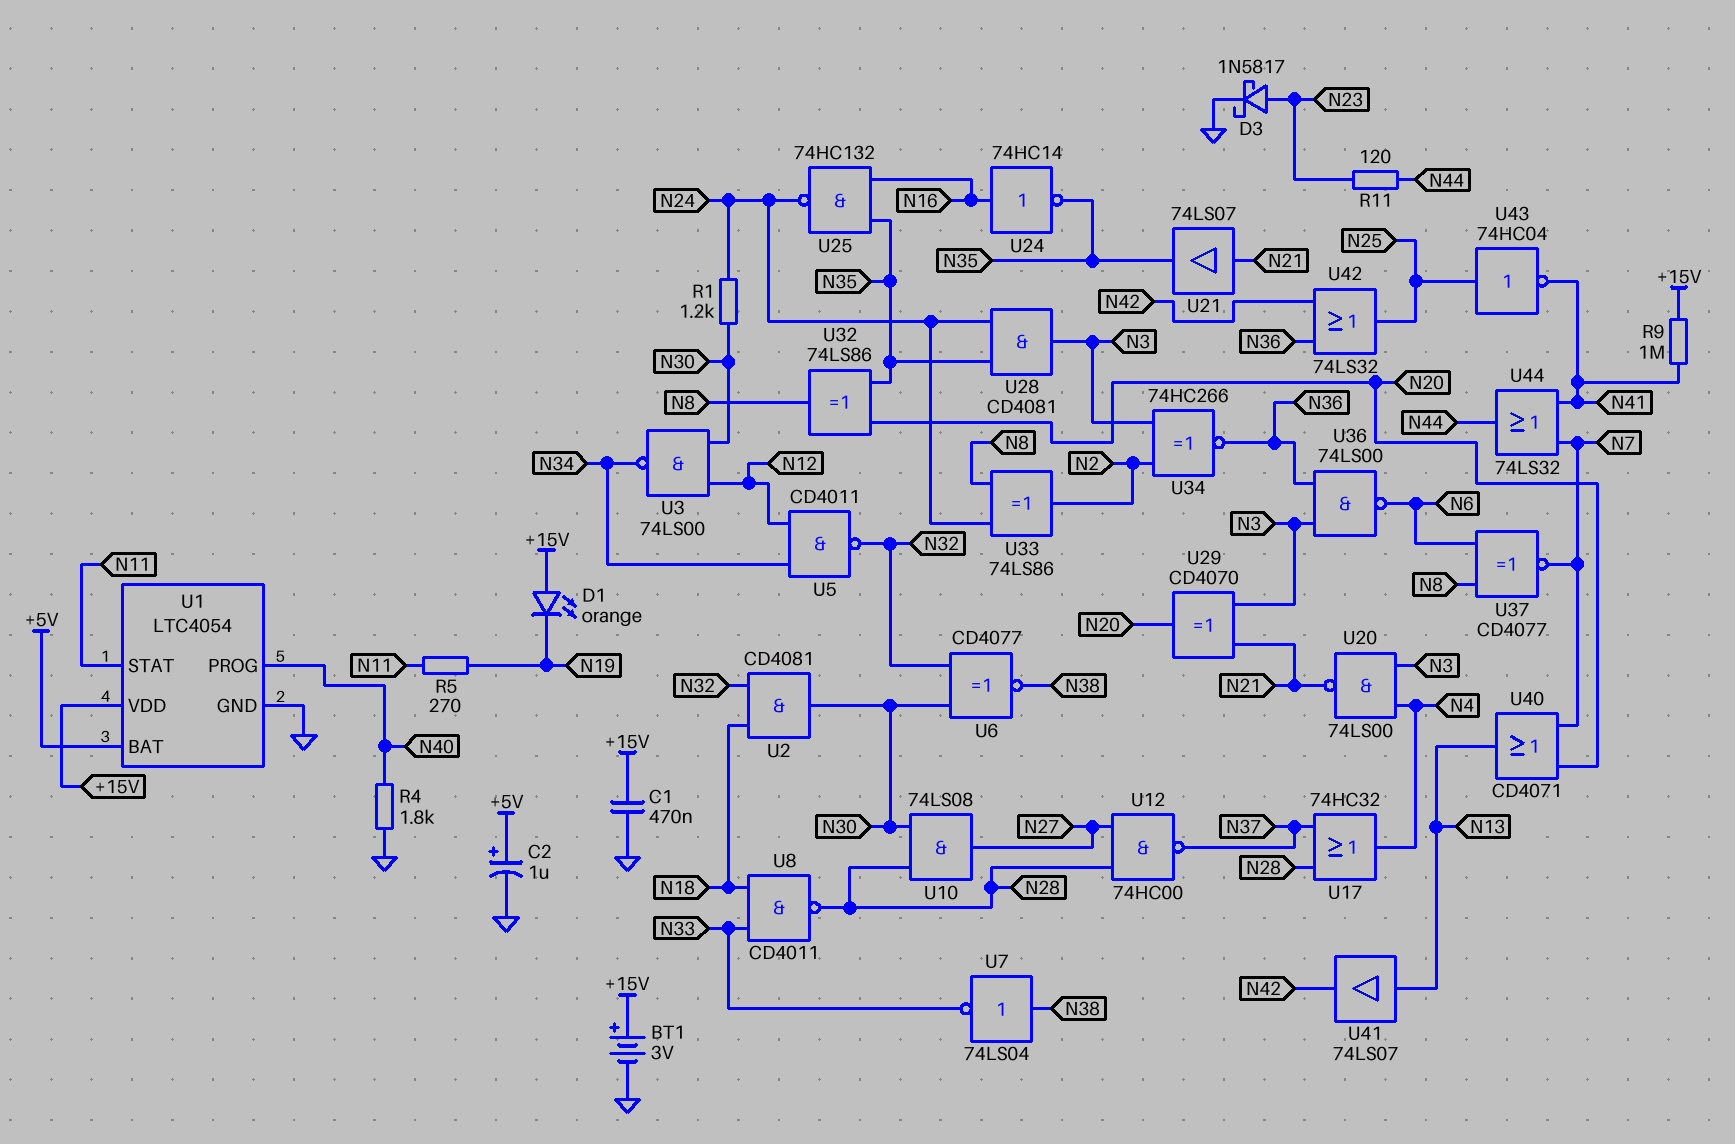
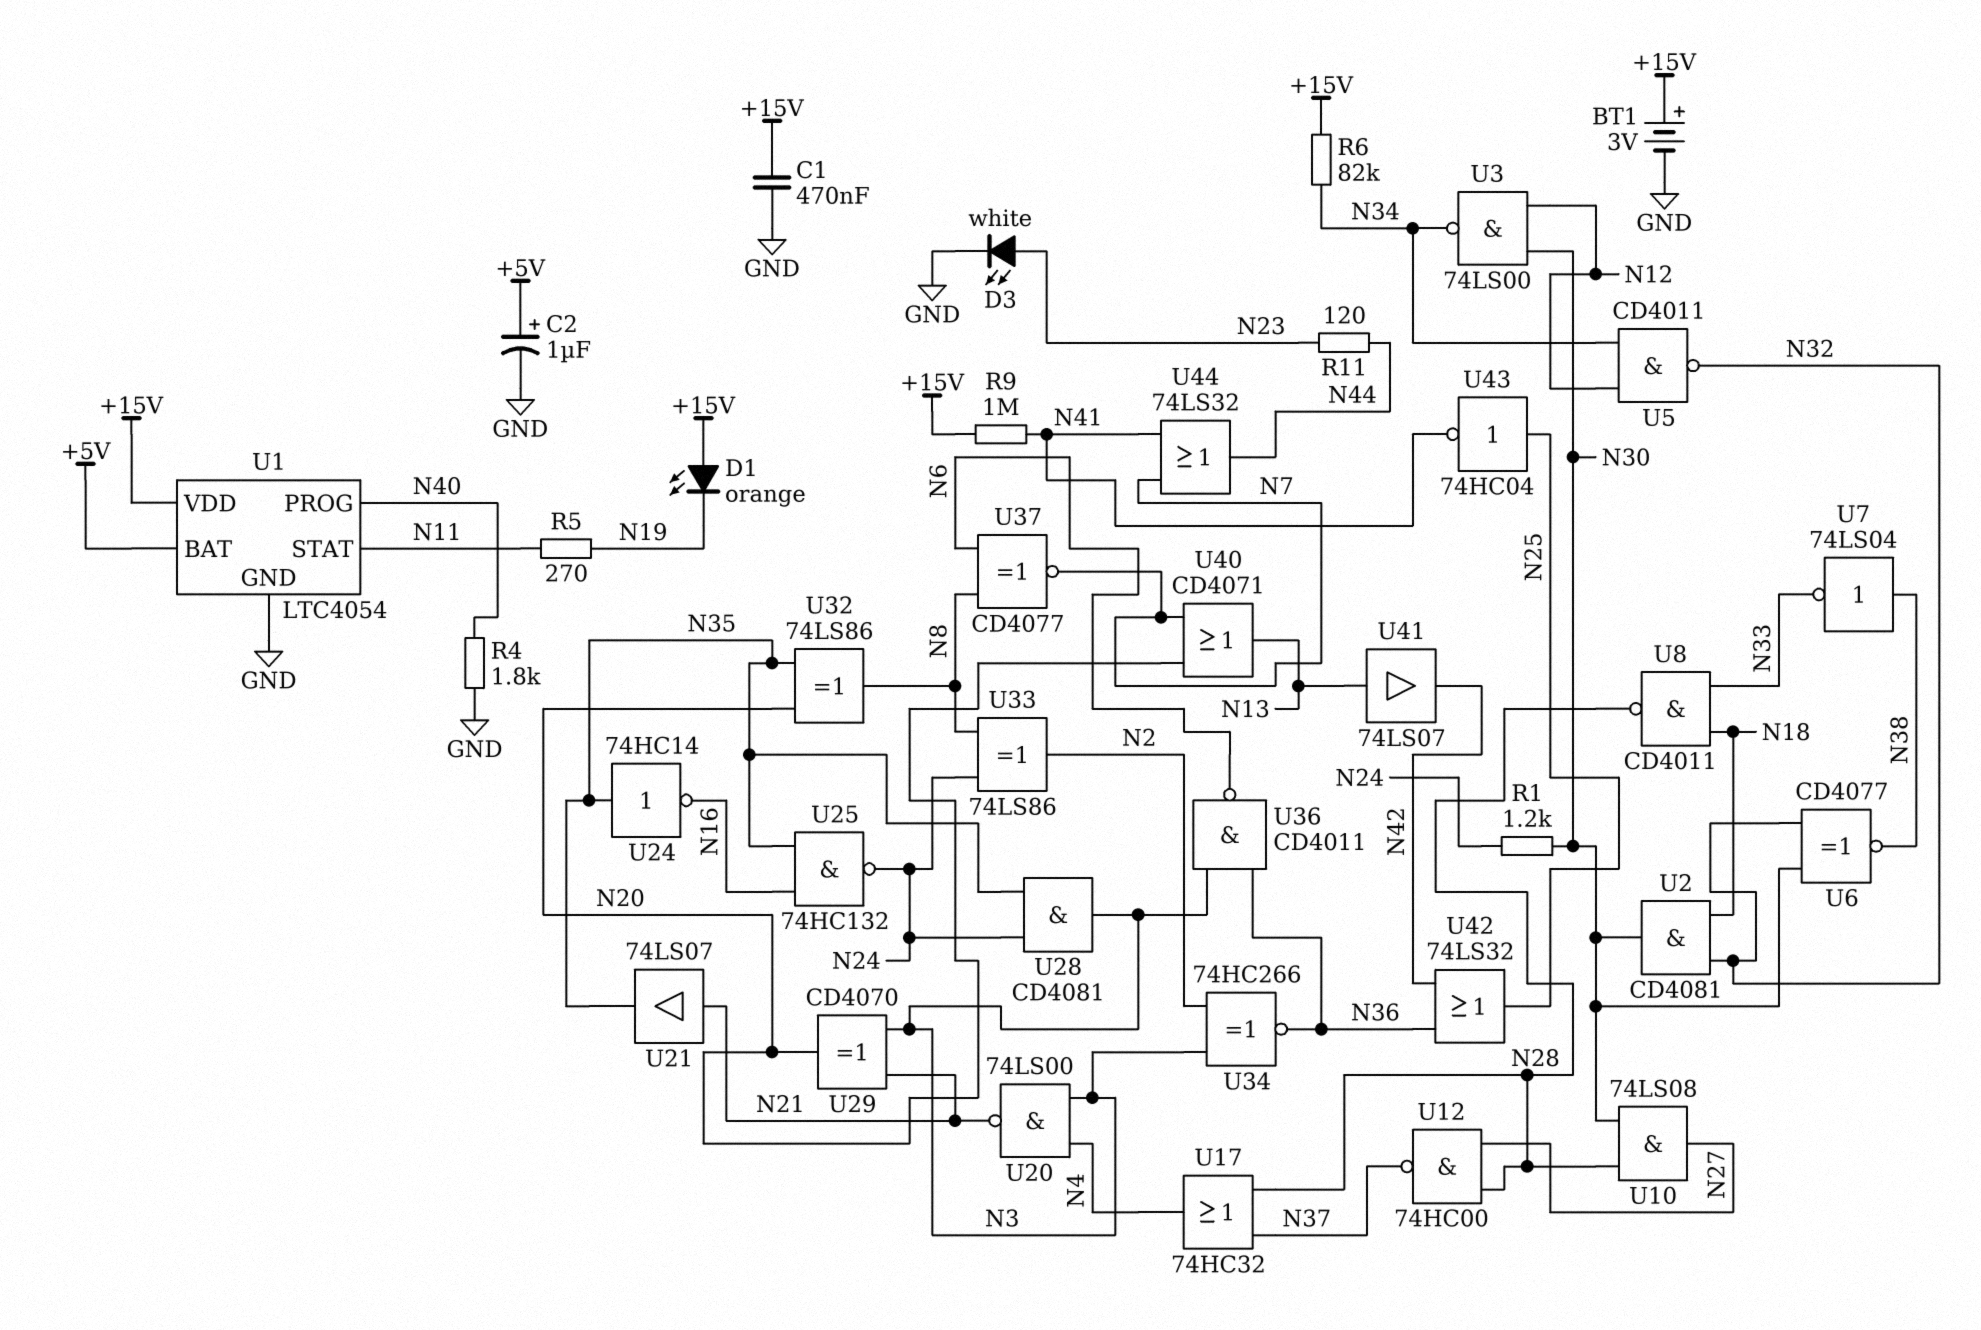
D3: schottky 1N5817 (A N23, K GND) -> LED white (A N23, K GND)
R6: none -> 82k (+15V, N34)
U24: NOT 74HC14 (in N16, out N35) -> NOT 74HC14 (in N35, out N16)
U36: NAND 74LS00 (in N3, in N36, out N6) -> NAND CD4011 (in N3, in N36, out N6)

